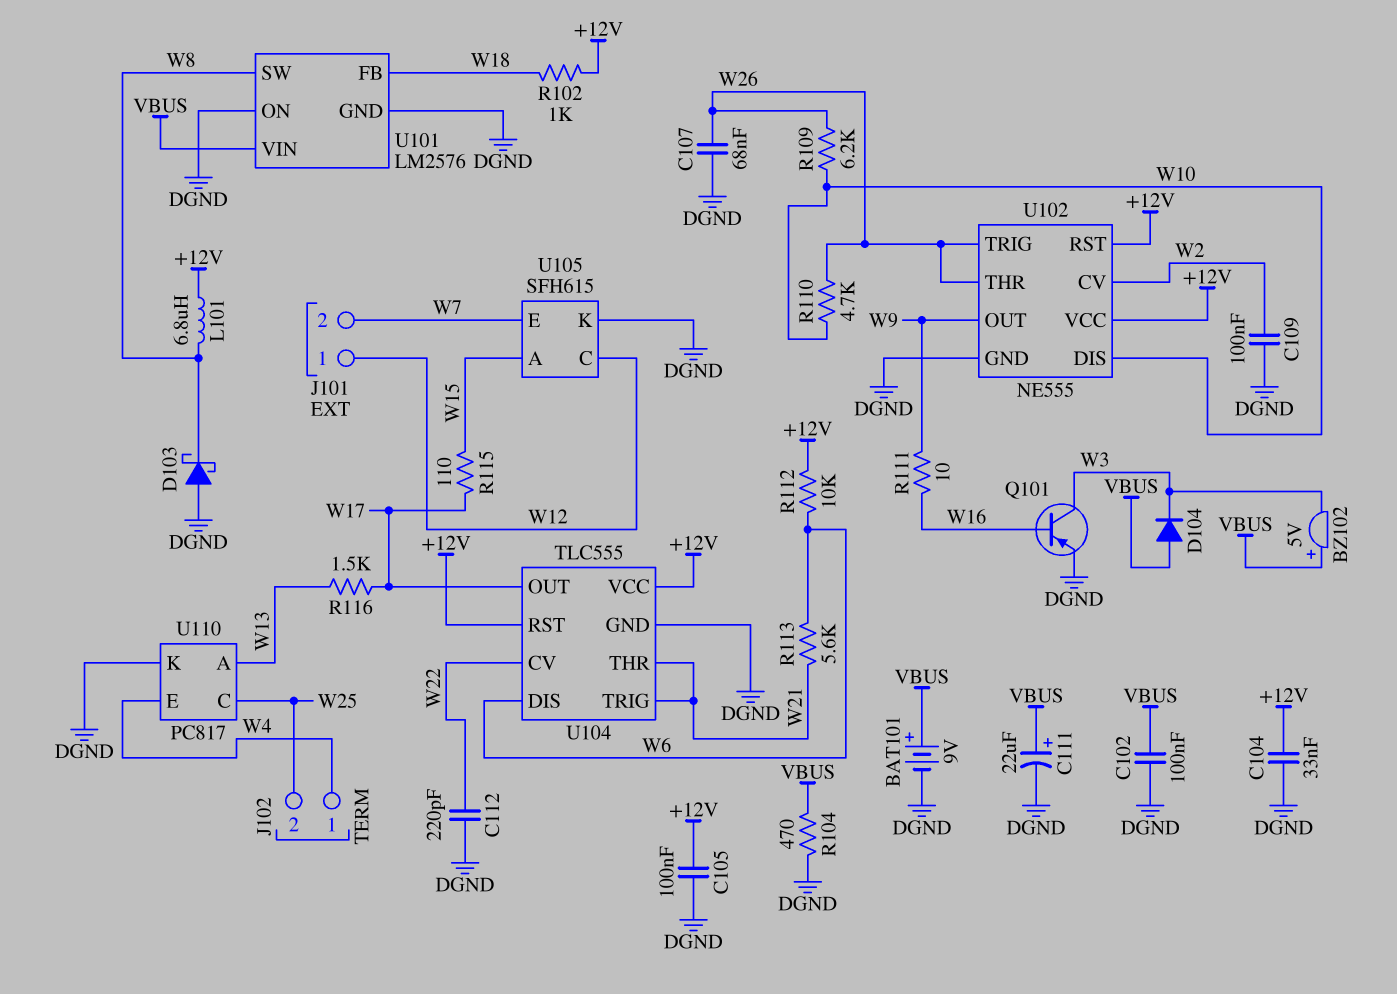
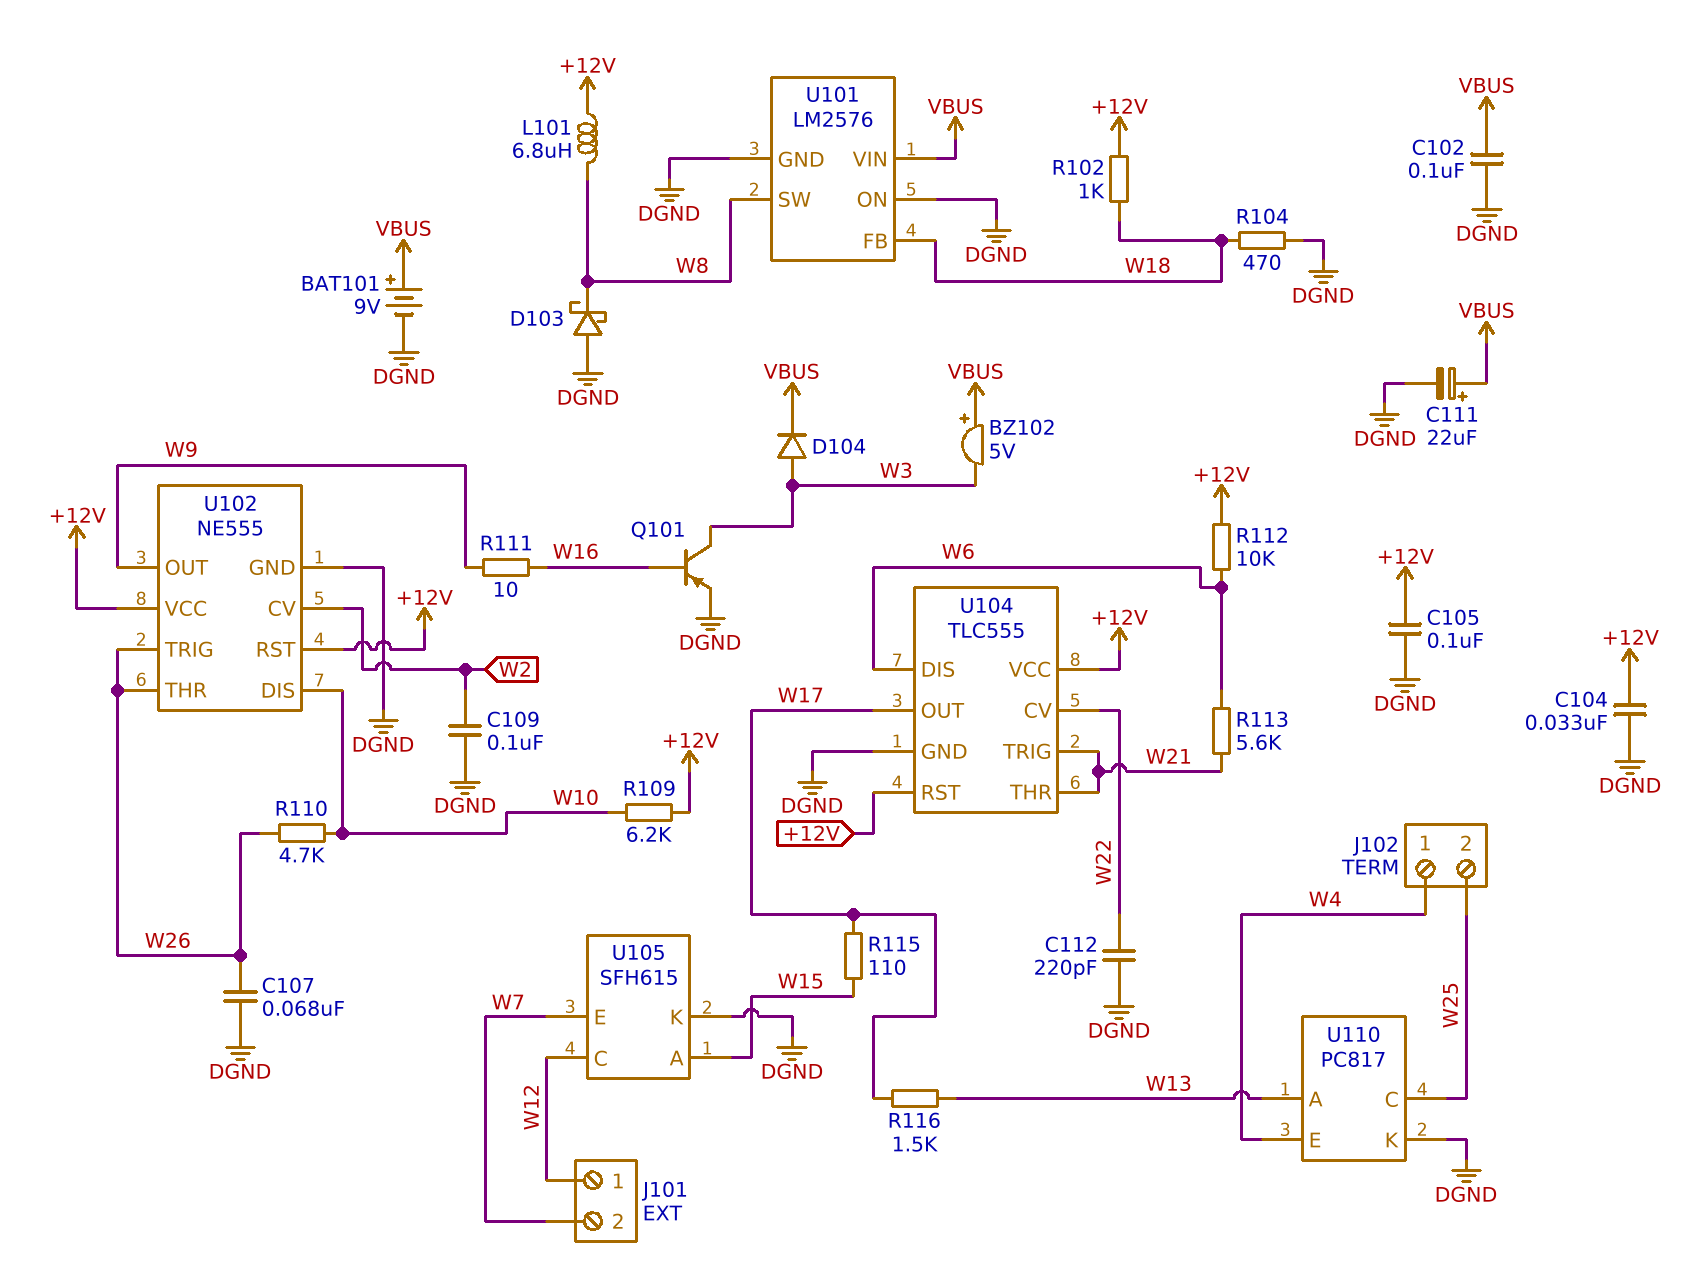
D104: diode (A VBUS, K W3) -> diode (A W3, K VBUS)
R104: 470 (DGND, VBUS) -> 470 (DGND, W18)
R109: 6.2k (W10, W26) -> 6.2k (+12V, W10)

